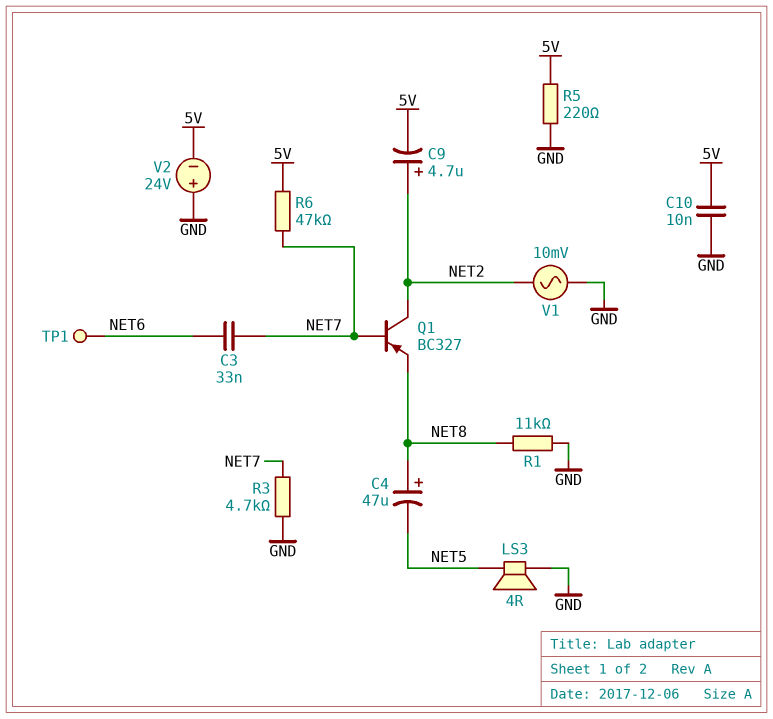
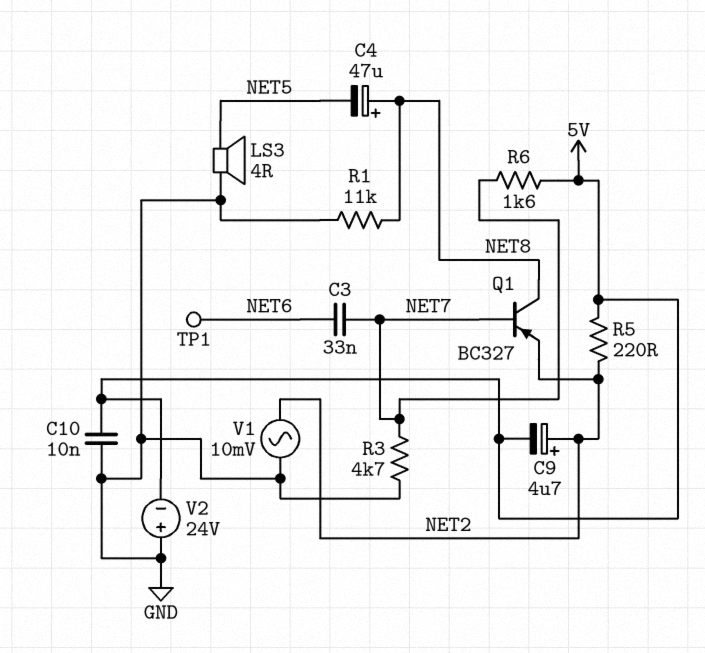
Q1: PNP BC327 (B NET7, C NET2, E NET8) -> PNP BC327 (B NET7, C NET8, E NET2)
R5: 220 (5V, GND) -> 220 (5V, NET2)
R6: 47k (5V, NET7) -> 1.6k (5V, NET7)

